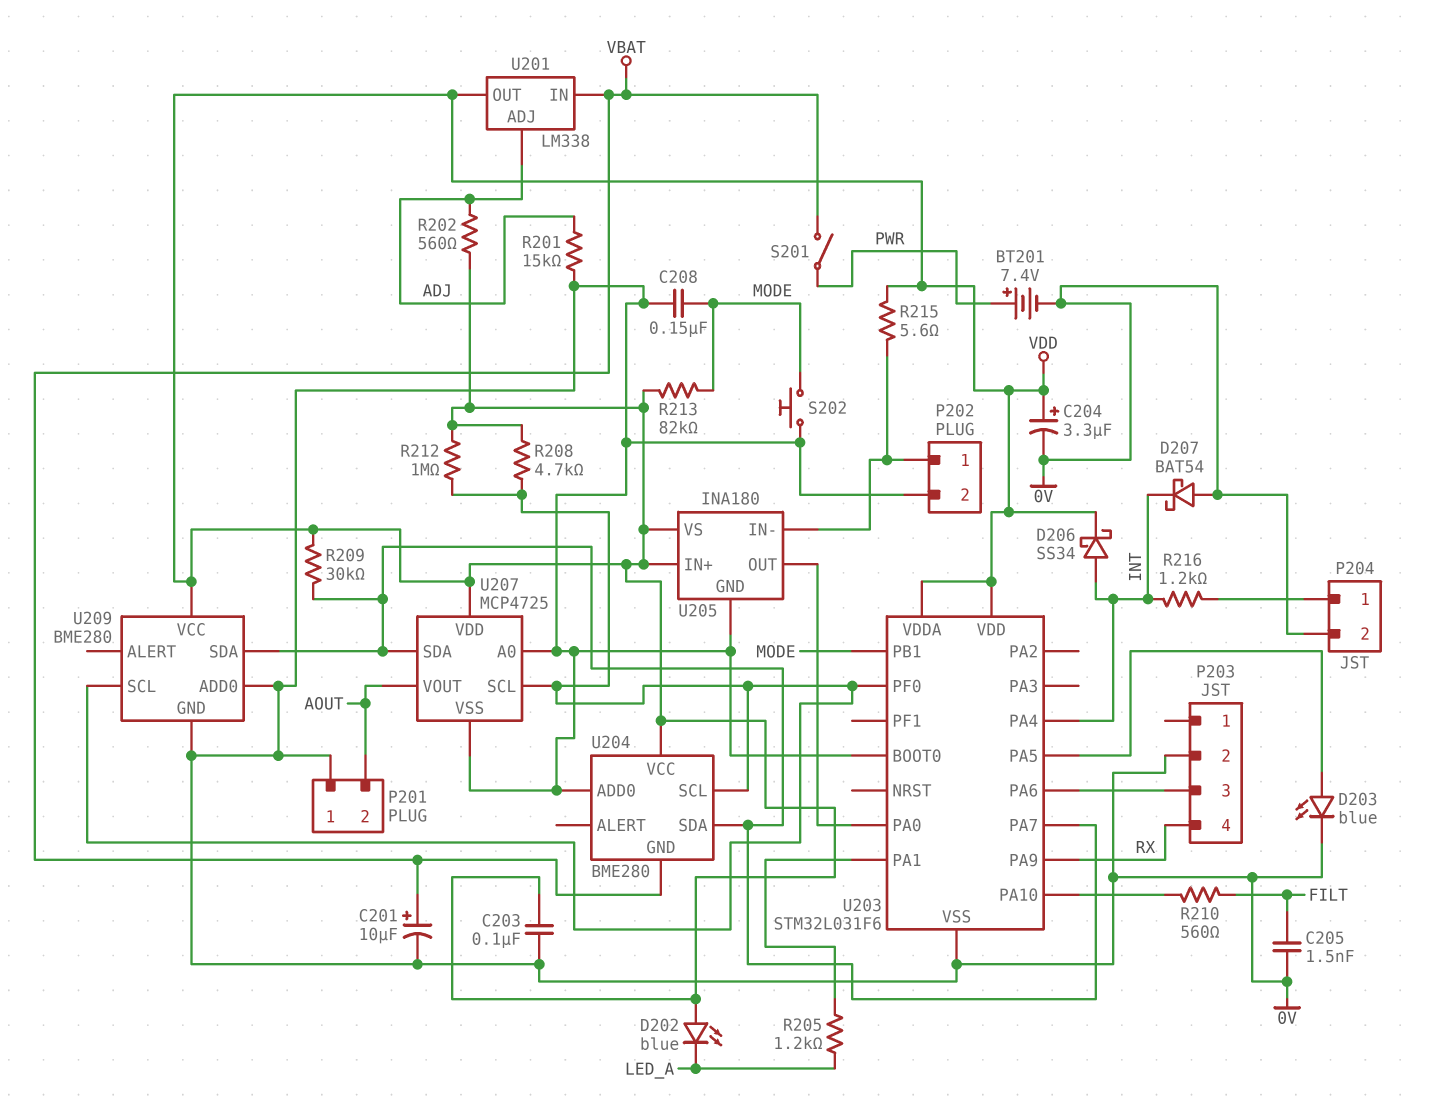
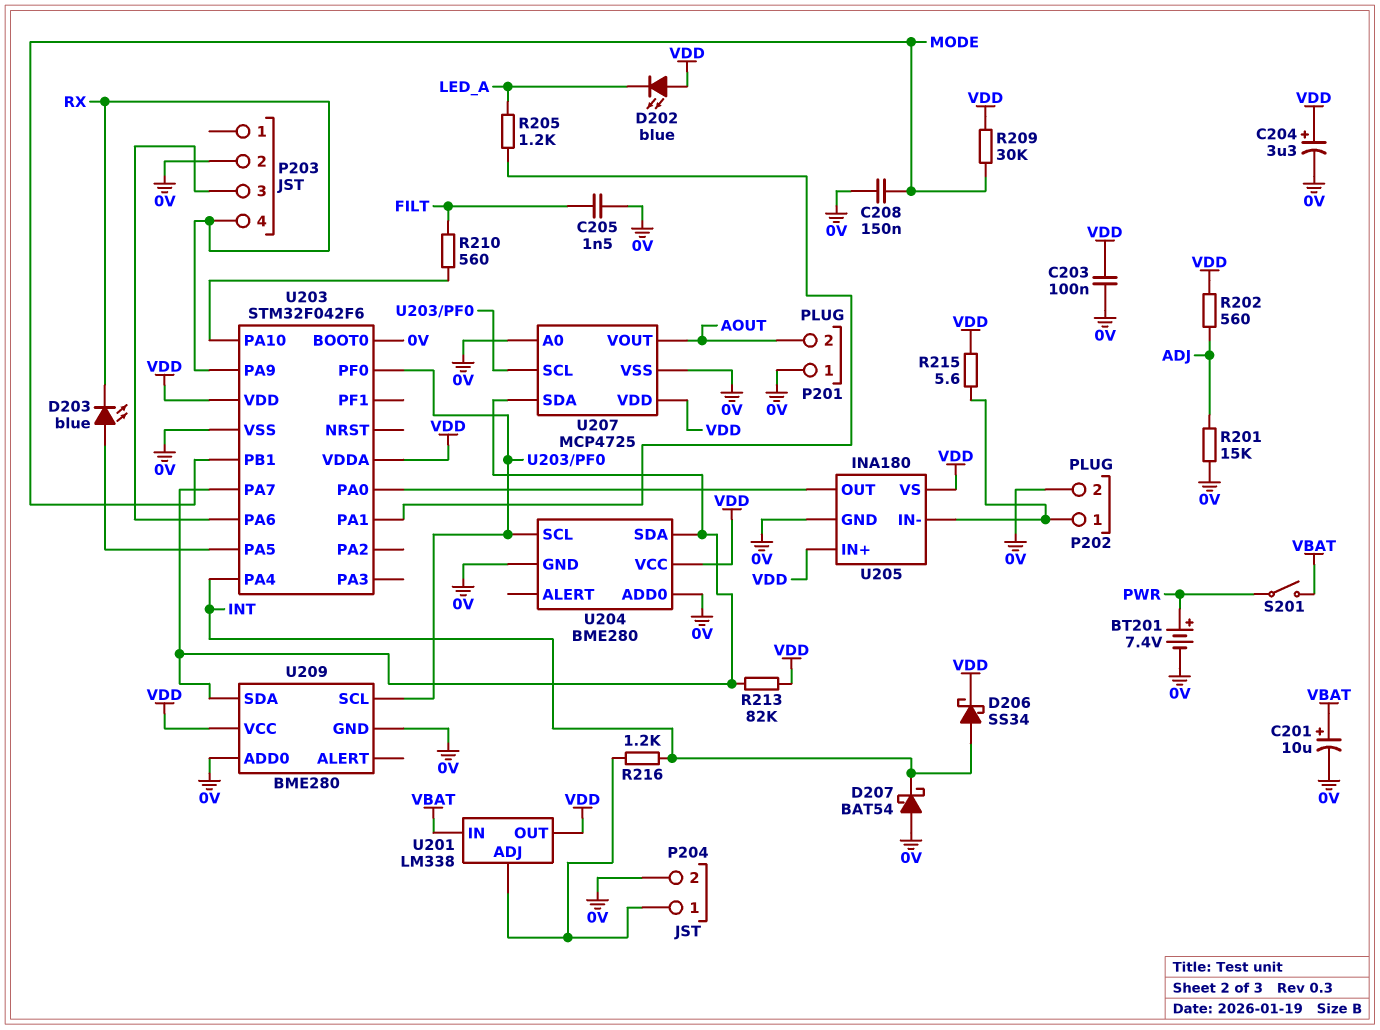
D203: LED blue (A U203/PA5, K 0V) -> LED blue (A U203/PA5, K RX)
R208: 4.7k (U203/PF0, VDD) -> none
R209: 30k (U203/PA7, VDD) -> 30k (MODE, VDD)
R212: 1M (U203/PF0, VDD) -> none
R213: 82k (MODE, VDD) -> 82k (U203/PA7, VDD)
S202: button (0V, MODE) -> none
U201 pin ADJ: ADJ -> P204/1
U203: STM32L031F6 -> STM32F042F6
U204 pin GND: VBAT -> 0V

